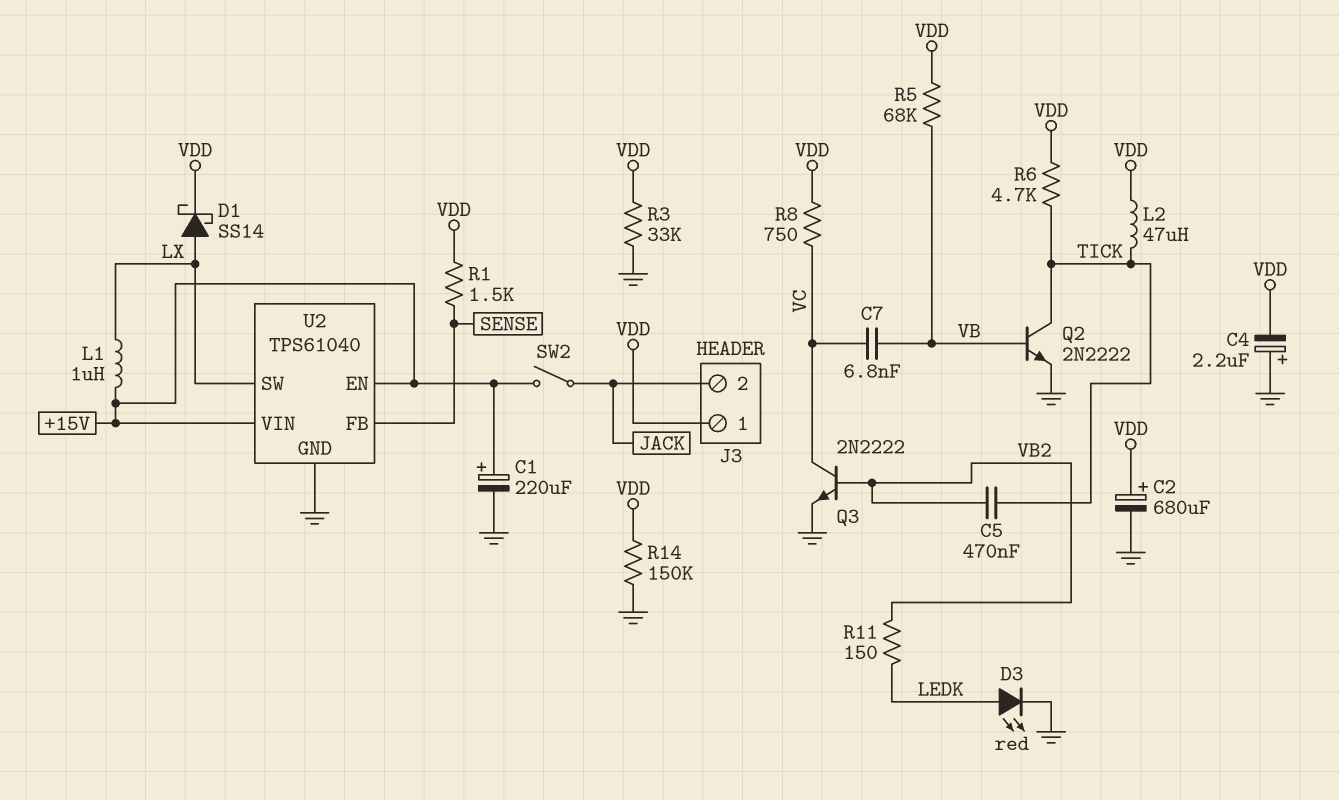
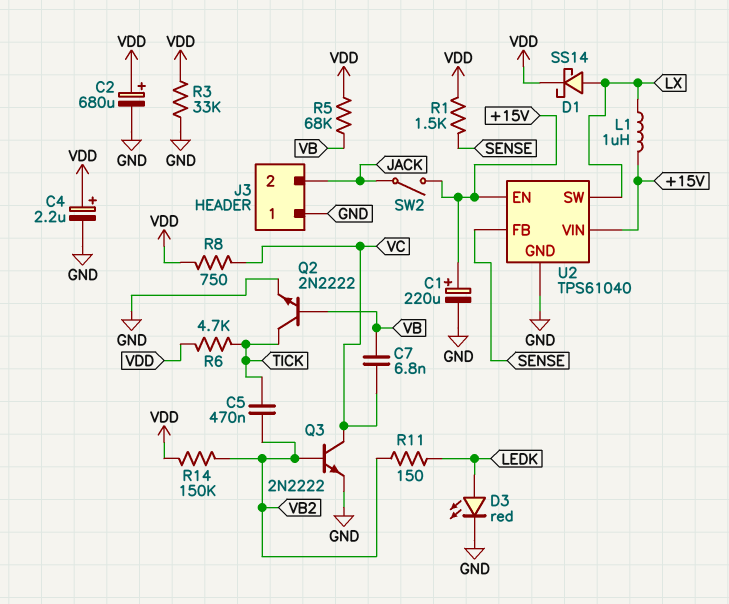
C4: 2.2uF (plus GND, minus VDD) -> 2.2uF (plus VDD, minus GND)
J3 pin 1: VDD -> GND
L2: 47uH (TICK, VDD) -> none
R14: 150k (GND, VDD) -> 150k (VB2, VDD)

